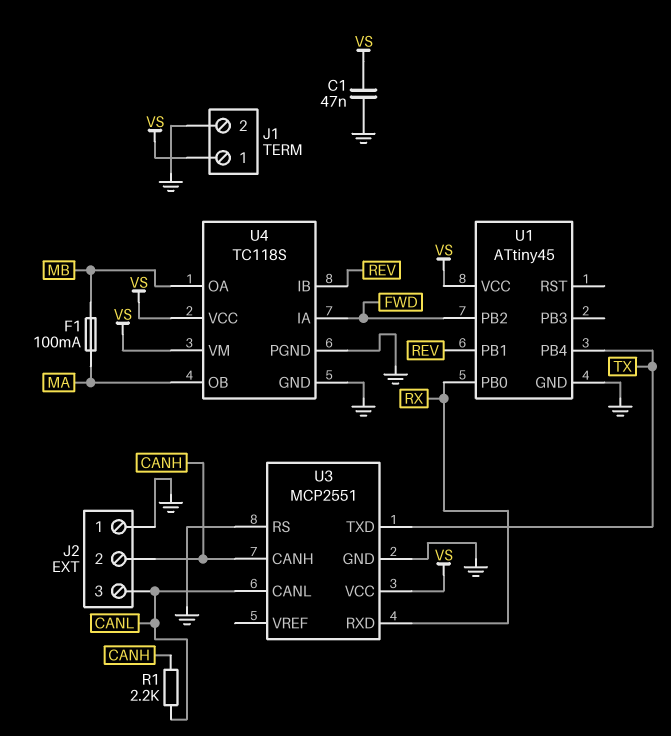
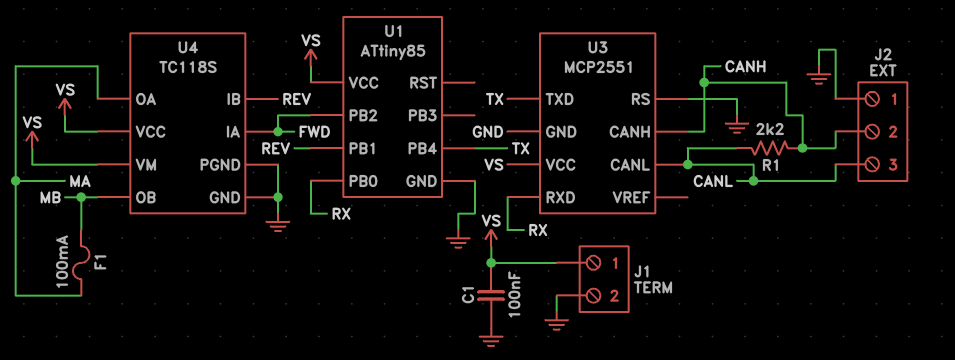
C1: 47nF (GND, VS) -> 100nF (GND, VS)
U1: ATtiny45 -> ATtiny85
U4 pin OA: MB -> MA
U4 pin OB: MA -> MB

